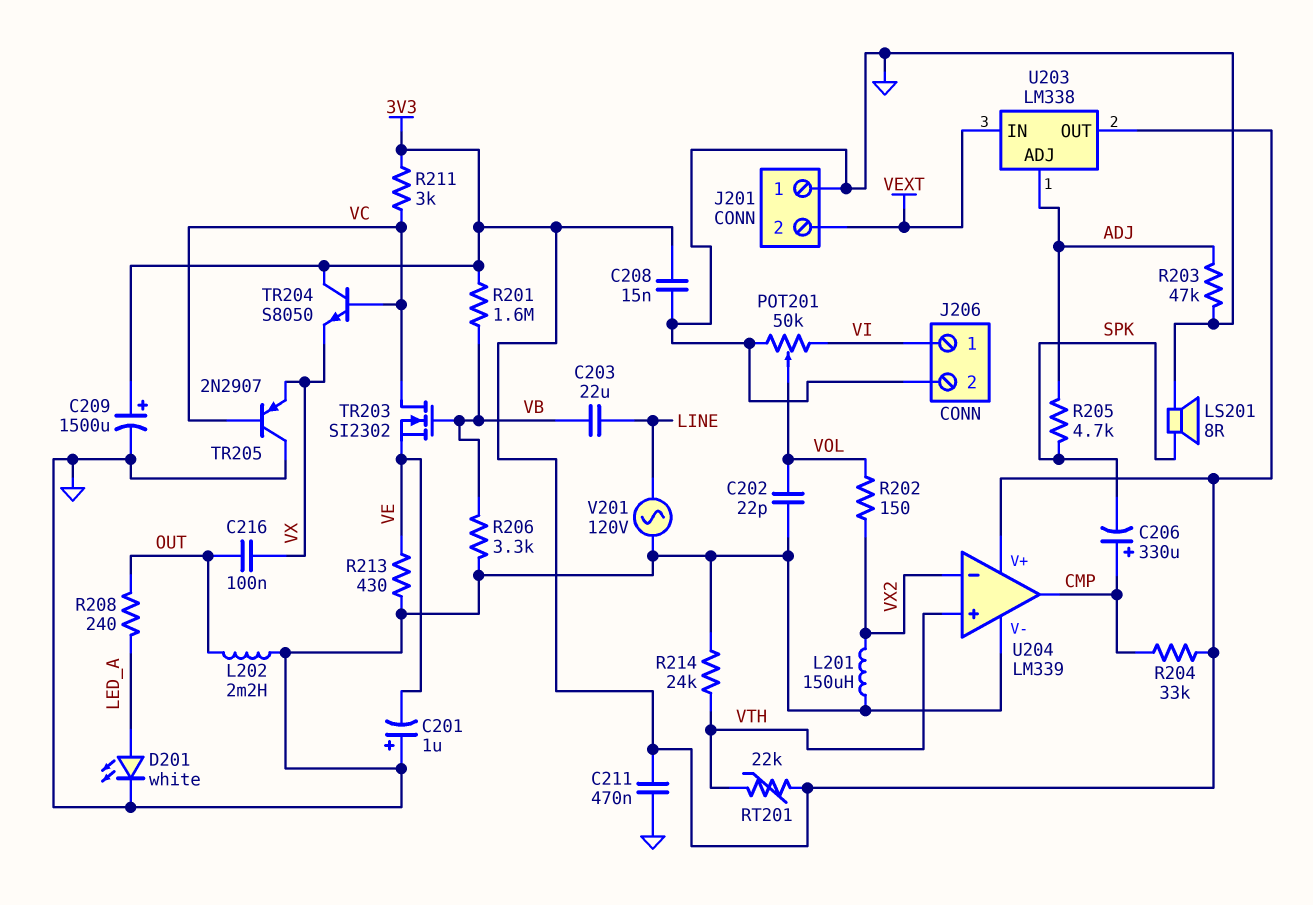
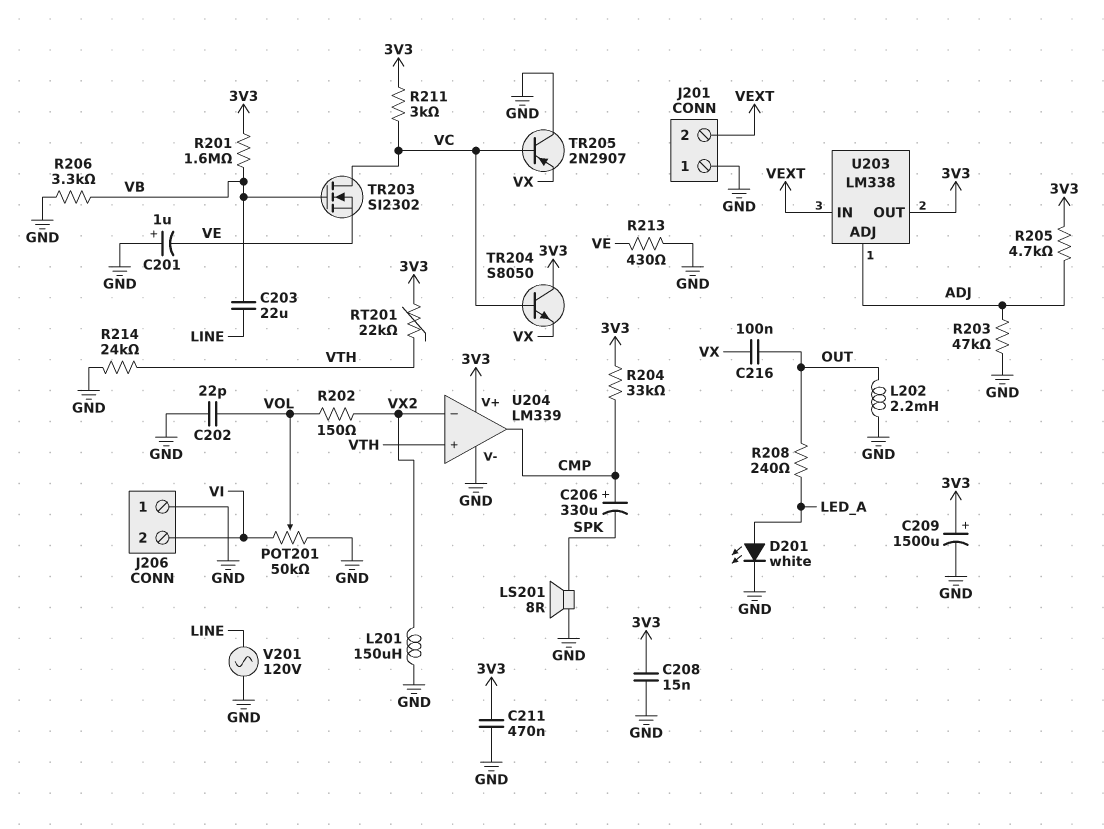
J206 pin 1: VI -> GND
J206 pin 2: GND -> VI
R205: 4.7k (ADJ, SPK) -> 4.7k (3V3, ADJ)

